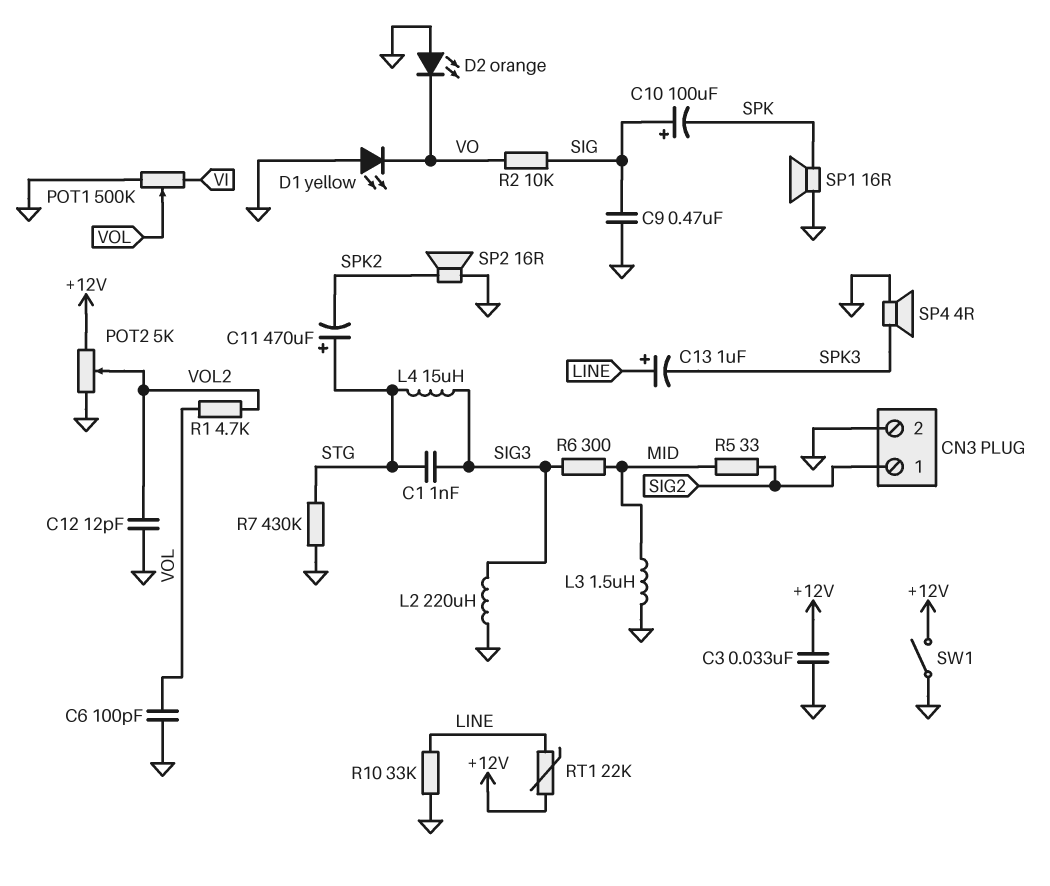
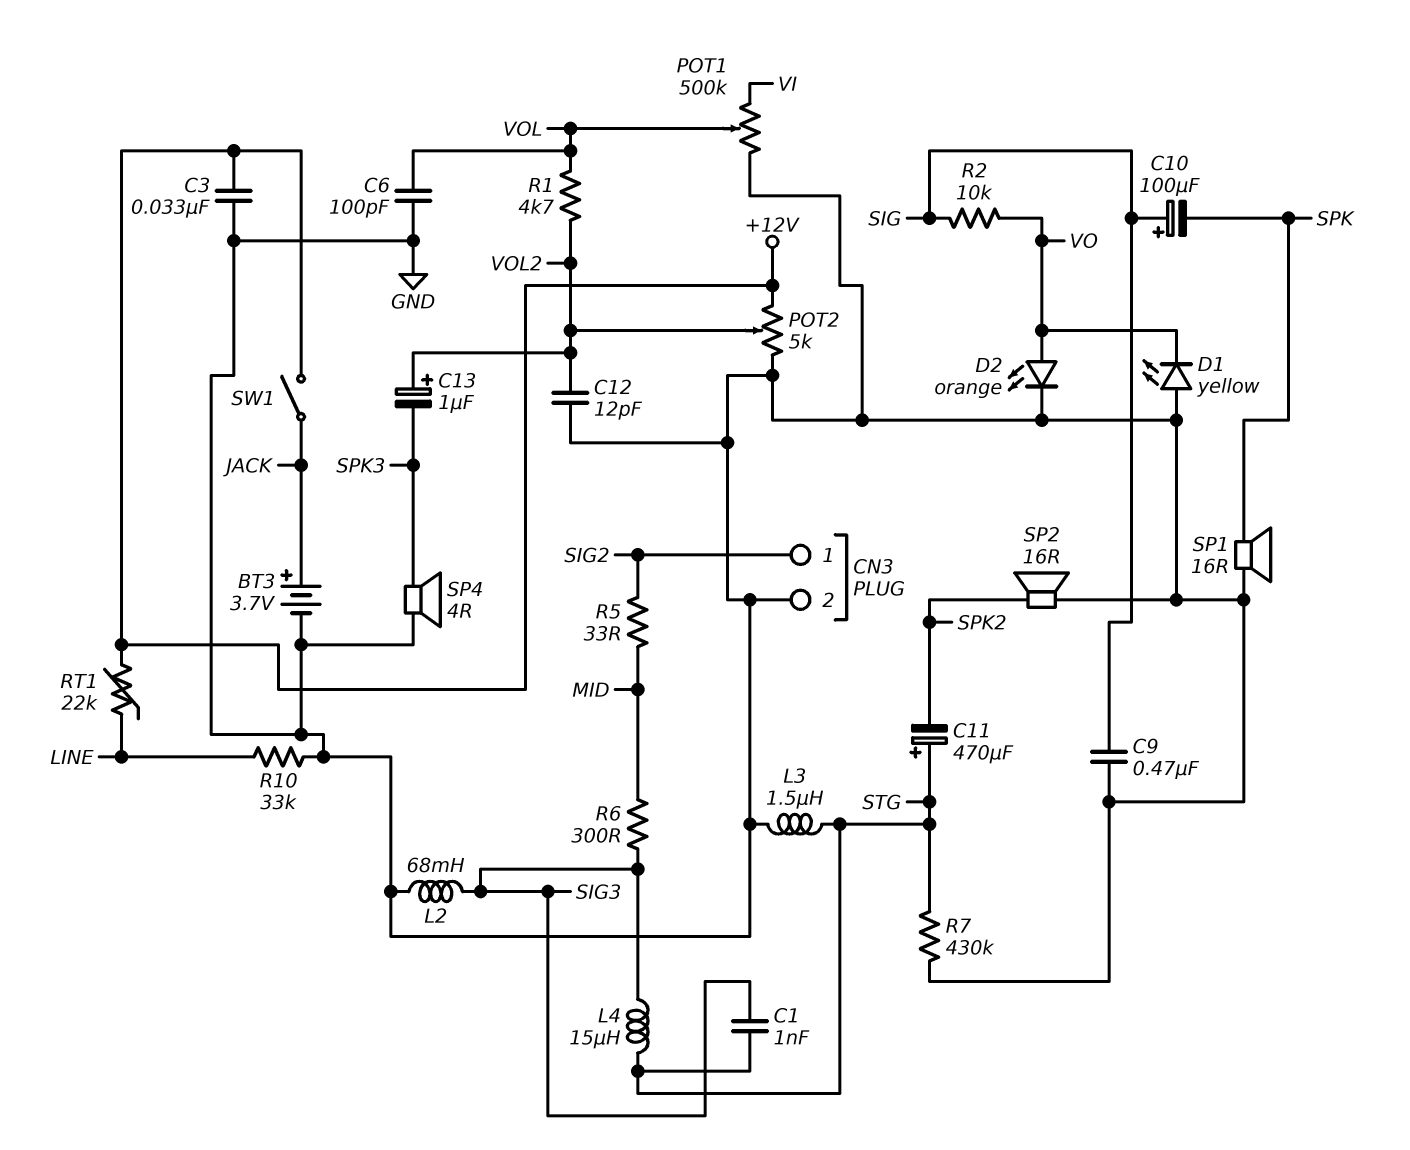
BT3: none -> 3.7V (plus JACK, minus GND)
C13: 1uF (plus LINE, minus SPK3) -> 1uF (plus VOL2, minus SPK3)
D2: LED orange (A GND, K VO) -> LED orange (A VO, K GND)
L2: 220uH (GND, SIG3) -> 68mH (GND, SIG3)
L3: 1.5uH (GND, MID) -> 1.5uH (GND, STG)
SW1: switch (+12V, GND) -> switch (+12V, JACK)

